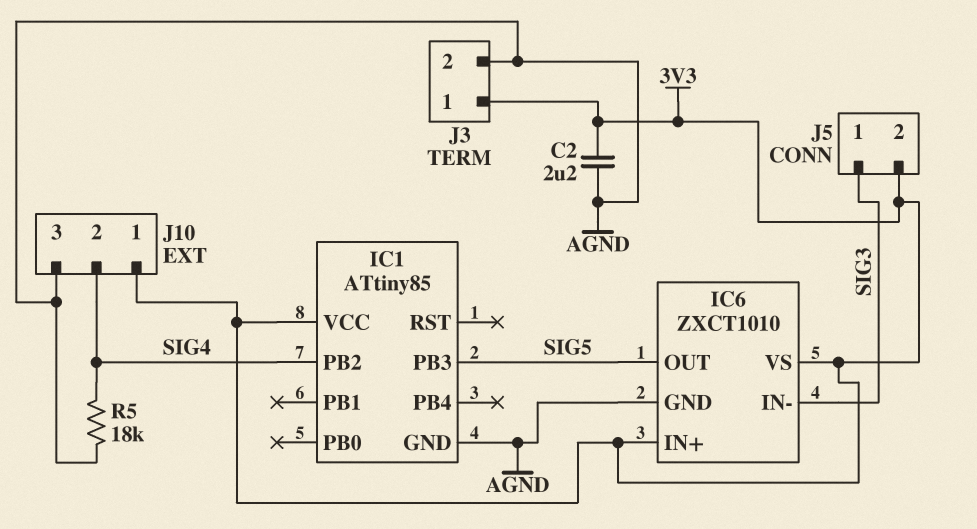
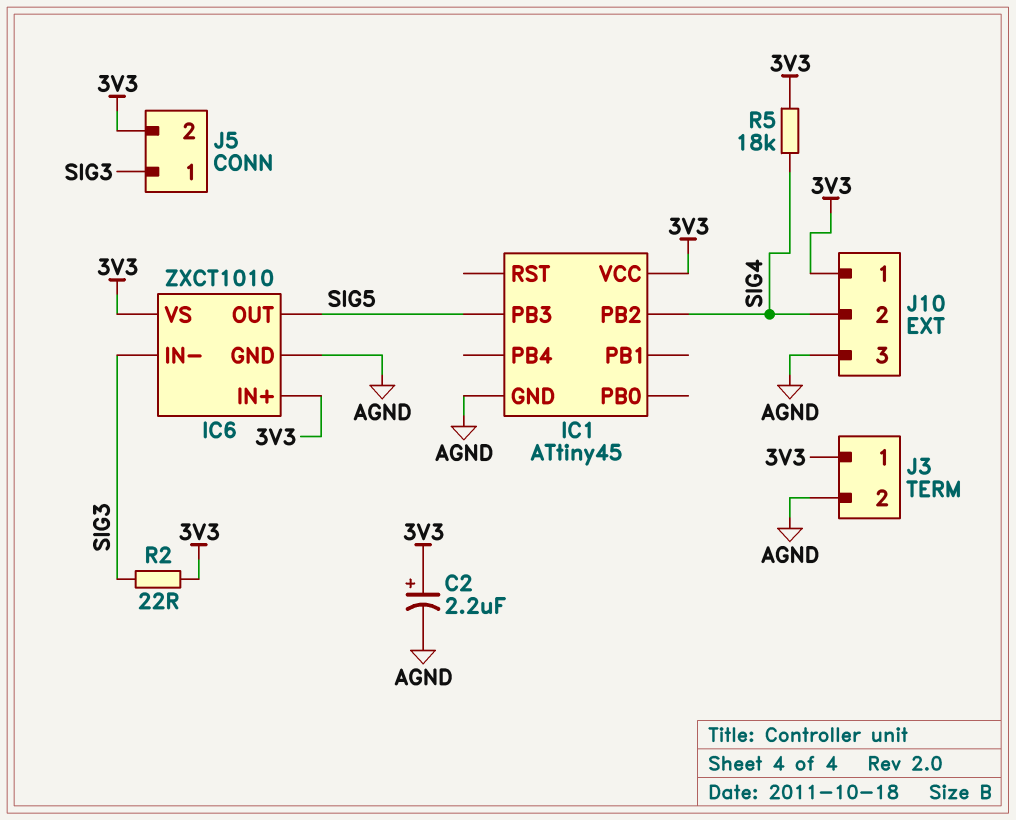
C2: 2.2uF (3V3, AGND) -> 2.2uF (plus 3V3, minus AGND)
IC1: ATtiny85 -> ATtiny45
R2: none -> 22 (3V3, SIG3)
R5: 18k (AGND, SIG4) -> 18k (3V3, SIG4)

